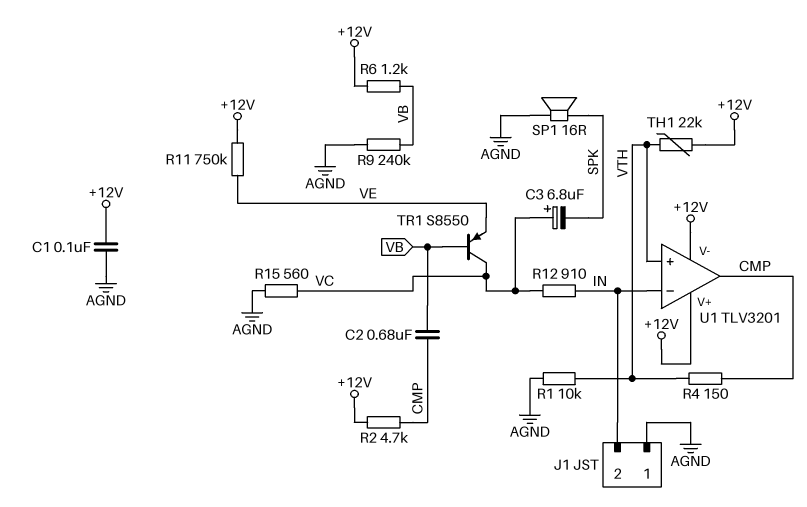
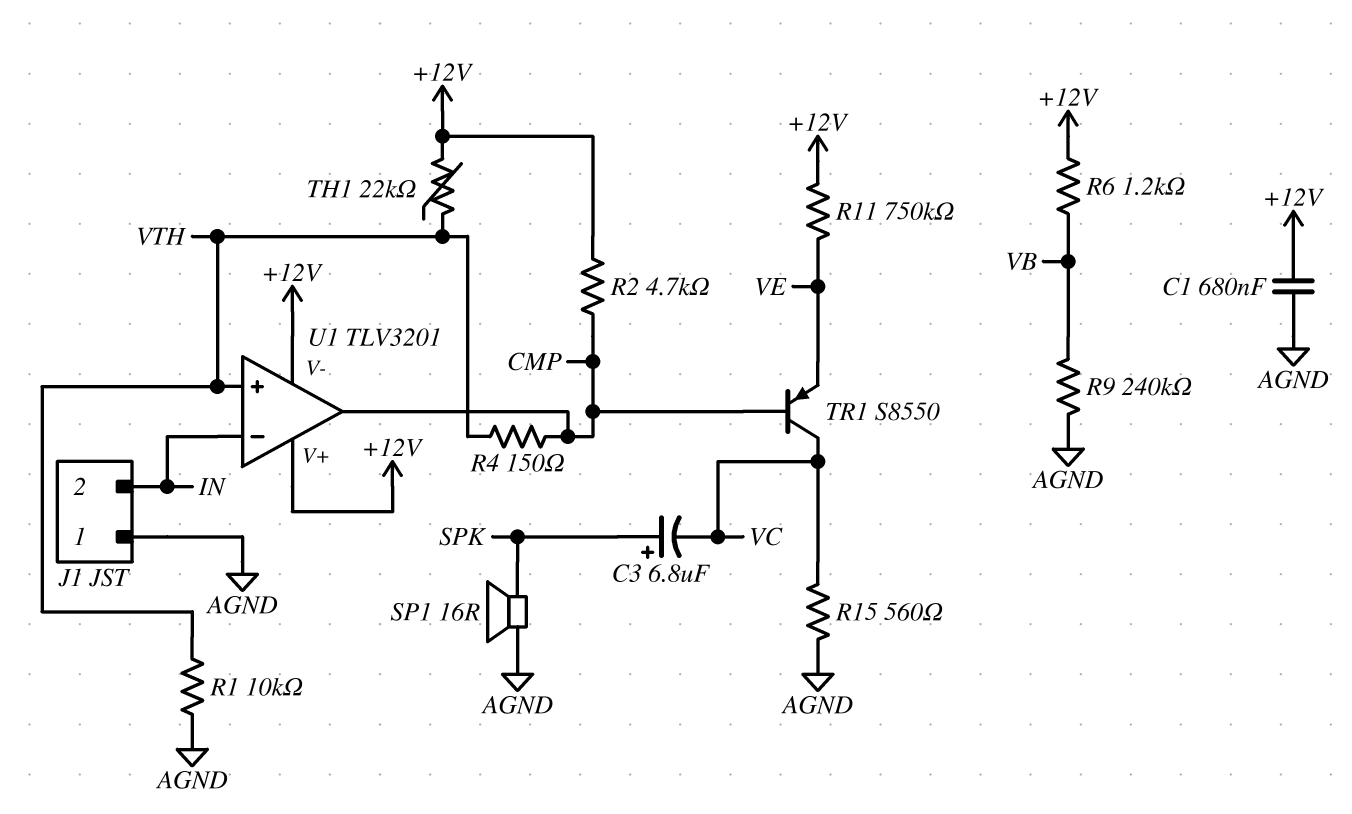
C1: 100nF (+12V, AGND) -> 680nF (+12V, AGND)
C2: 680nF (CMP, VB) -> none
C3: 6.8uF (plus VC, minus SPK) -> 6.8uF (plus SPK, minus VC)
R12: 910 (IN, VC) -> none
TR1: PNP S8550 (B VB, C VC, E VE) -> PNP S8550 (B CMP, C VC, E VE)

